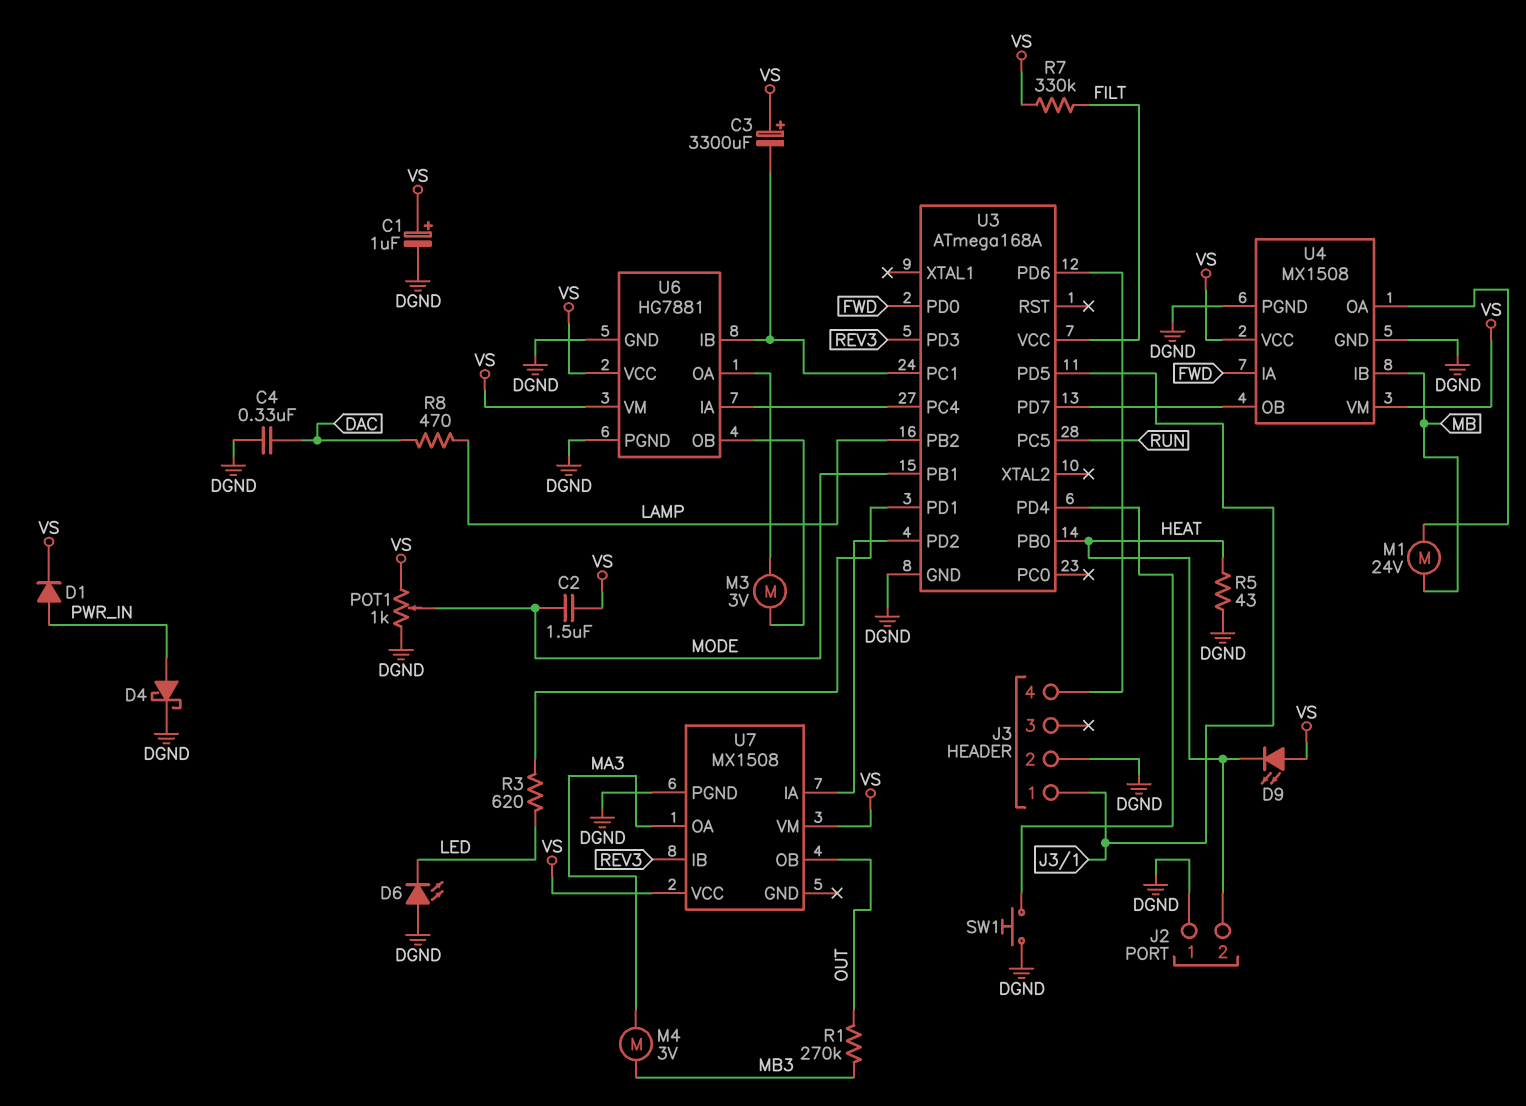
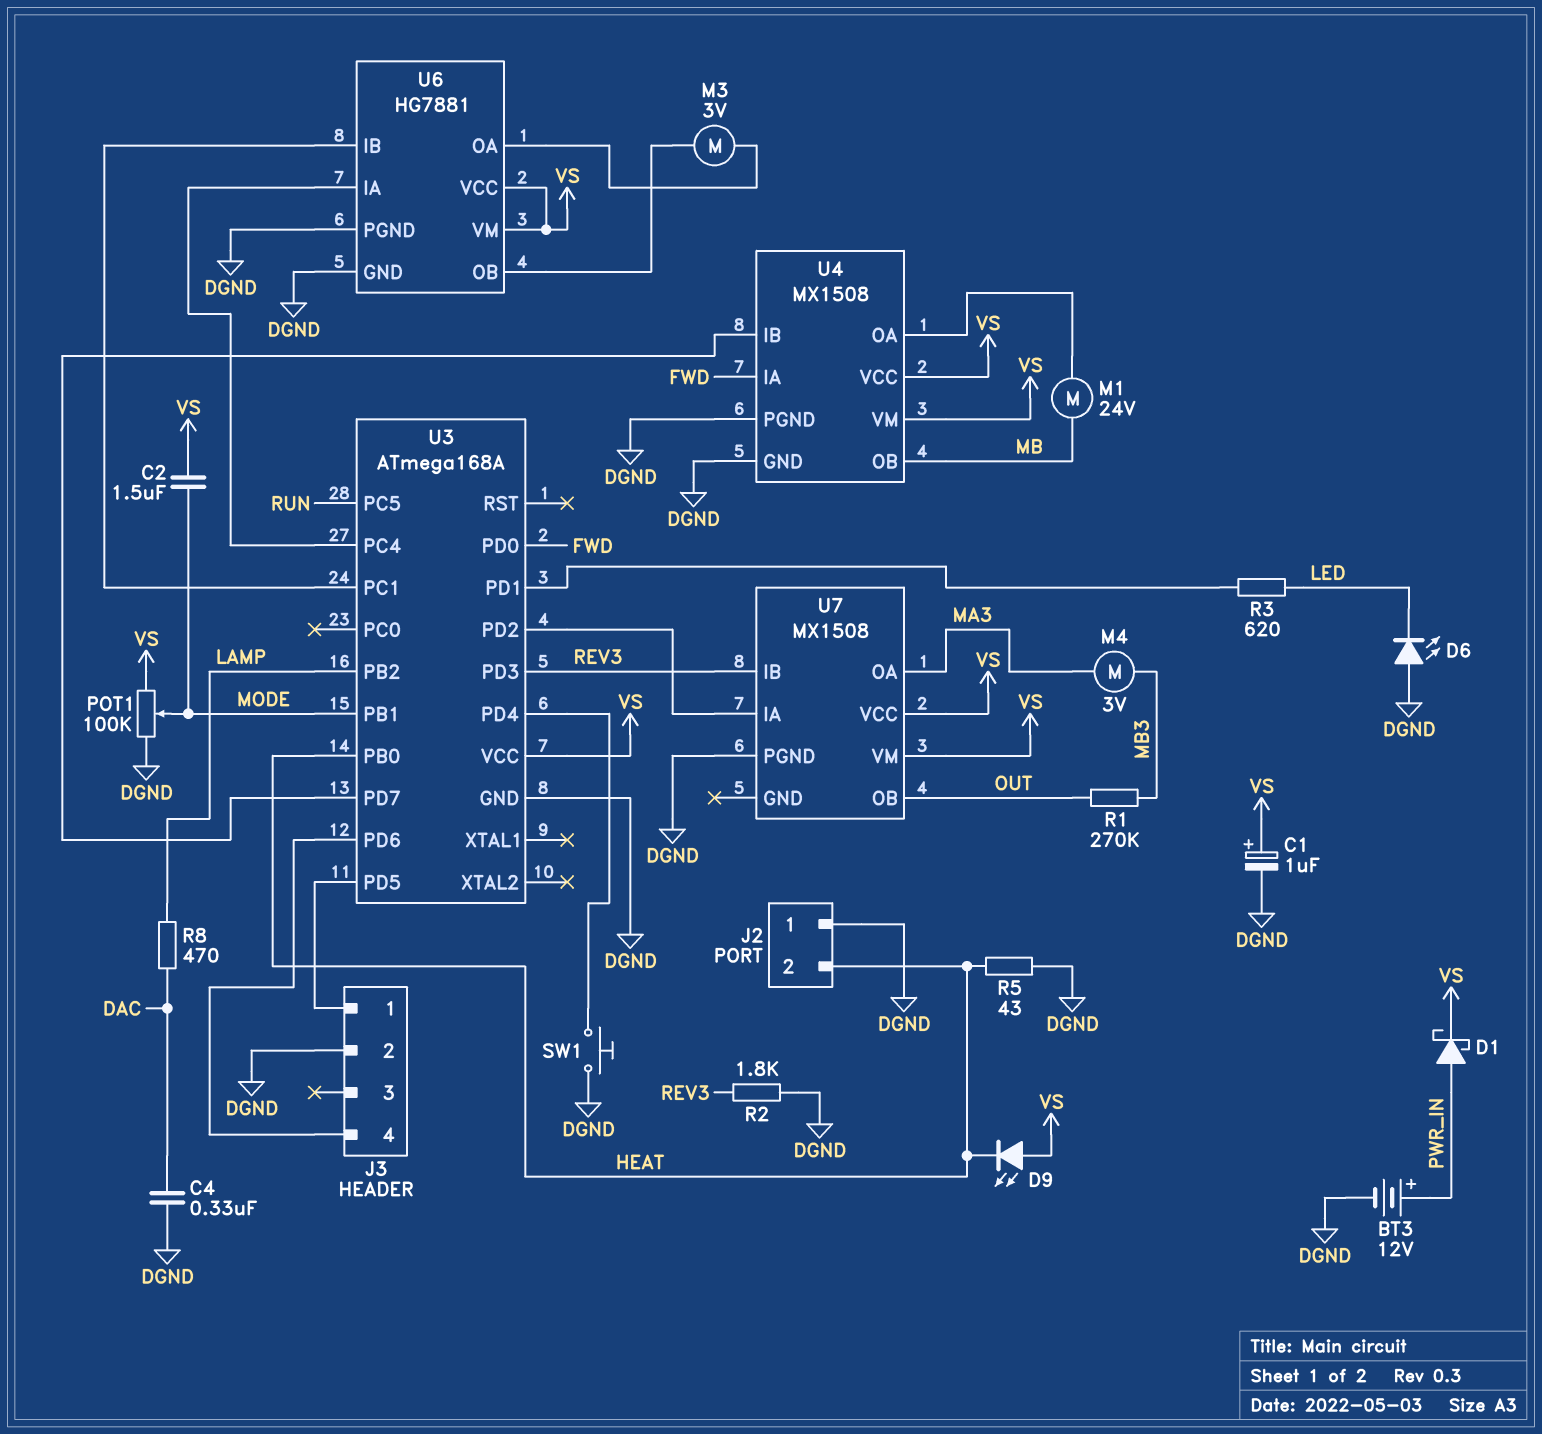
BT3: none -> 12V (plus PWR_IN, minus DGND)
C3: 3300uF (plus VS, minus U3/PC1) -> none
D1: diode (A PWR_IN, K VS) -> schottky (A PWR_IN, K VS)
D4: schottky (A PWR_IN, K DGND) -> none
POT1: 1k (DGND, VS, wiper MODE) -> 100k (DGND, VS, wiper MODE)
R2: none -> 1.8k (DGND, REV3)
R7: 330k (FILT, VS) -> none
U3 pin VCC: FILT -> VS
U4 pin IB: MB -> U3/PD7
U4 pin OB: U3/PD7 -> MB

